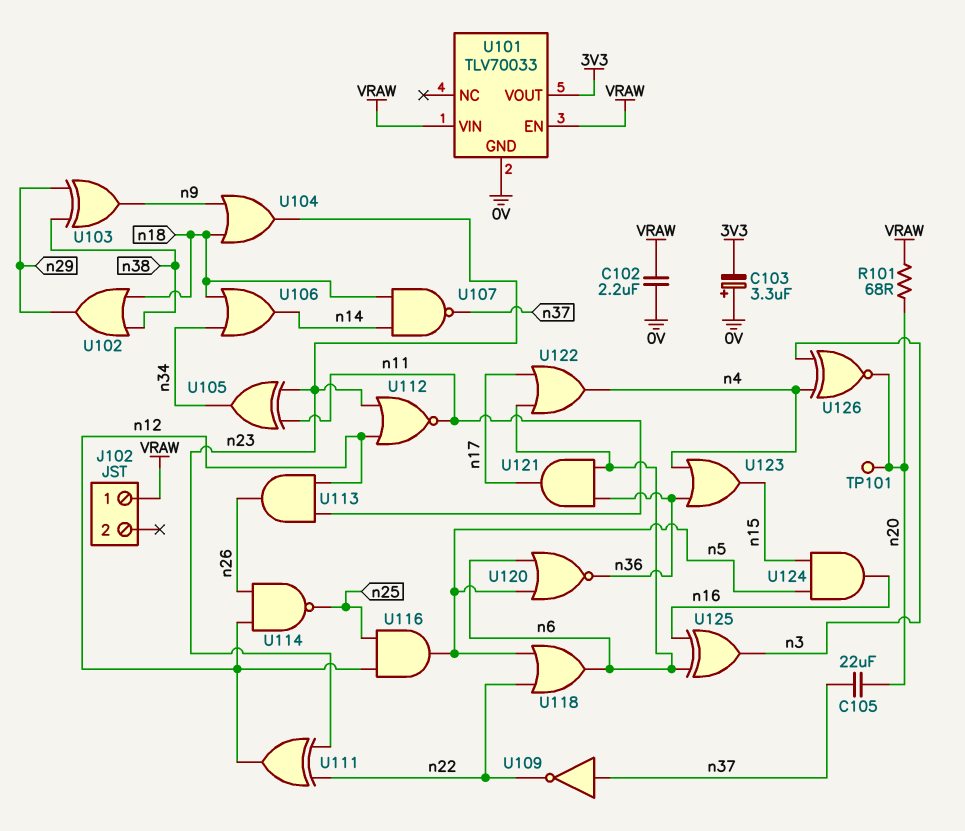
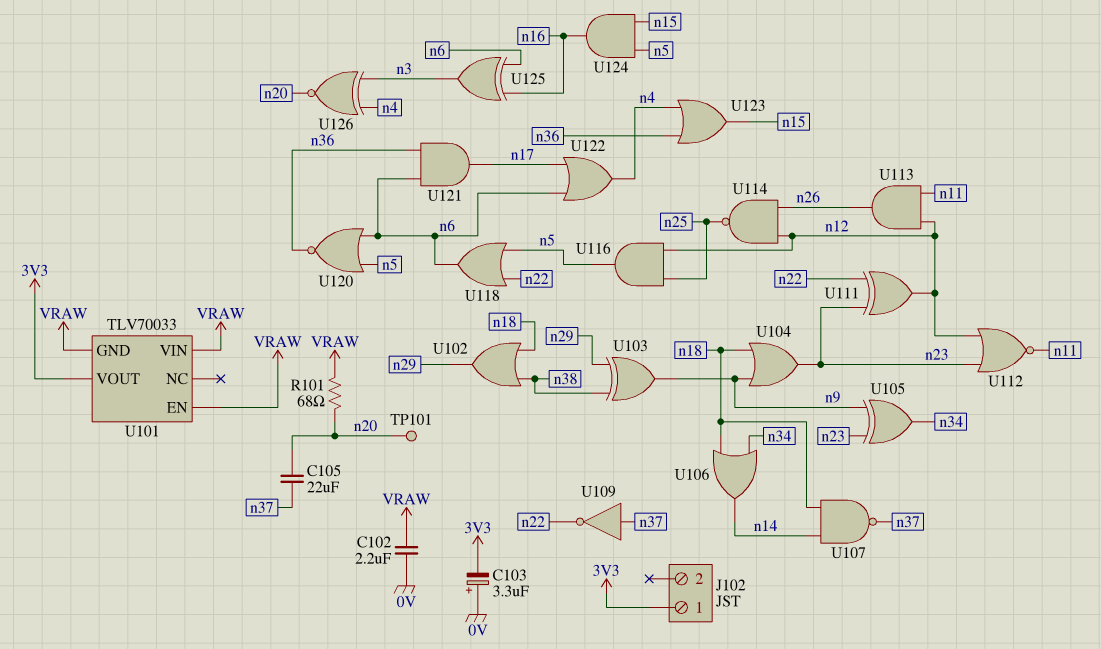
J102 pin 1: VRAW -> 3V3
U101 pin GND: 0V -> VRAW
U105: XOR (in n11, in n23, out n34) -> XOR (in n9, in n23, out n34)

